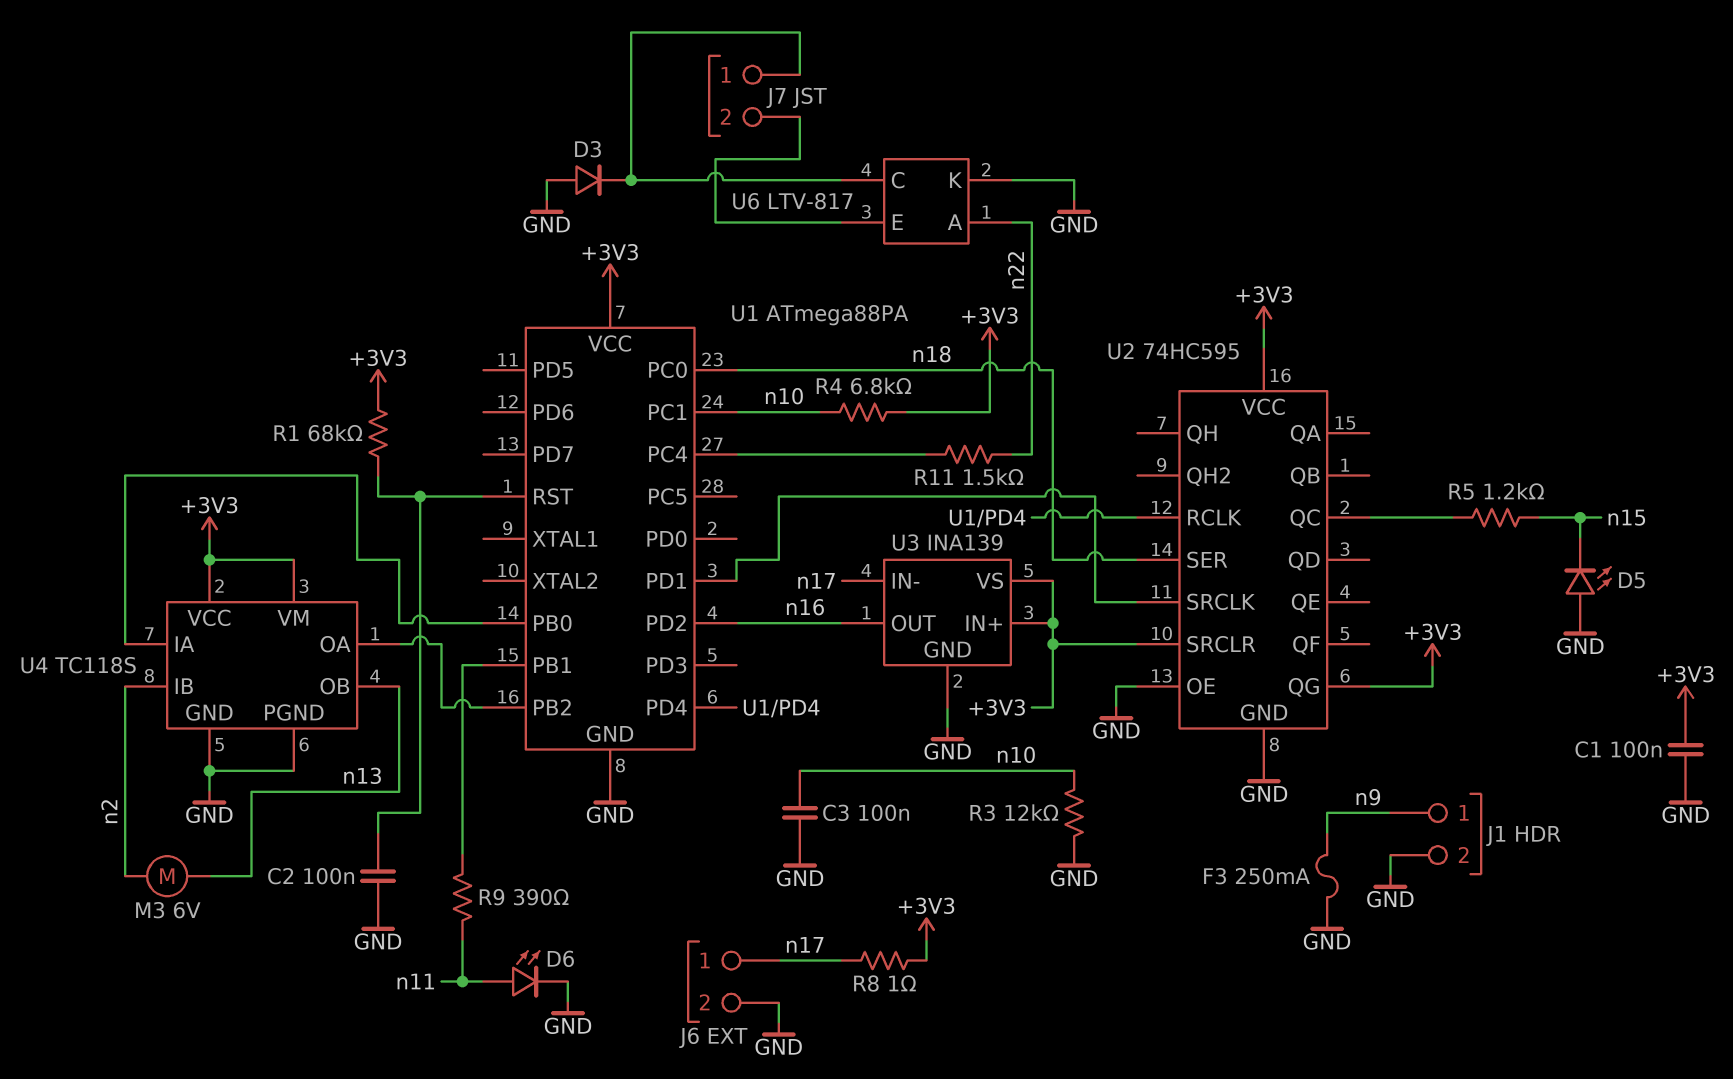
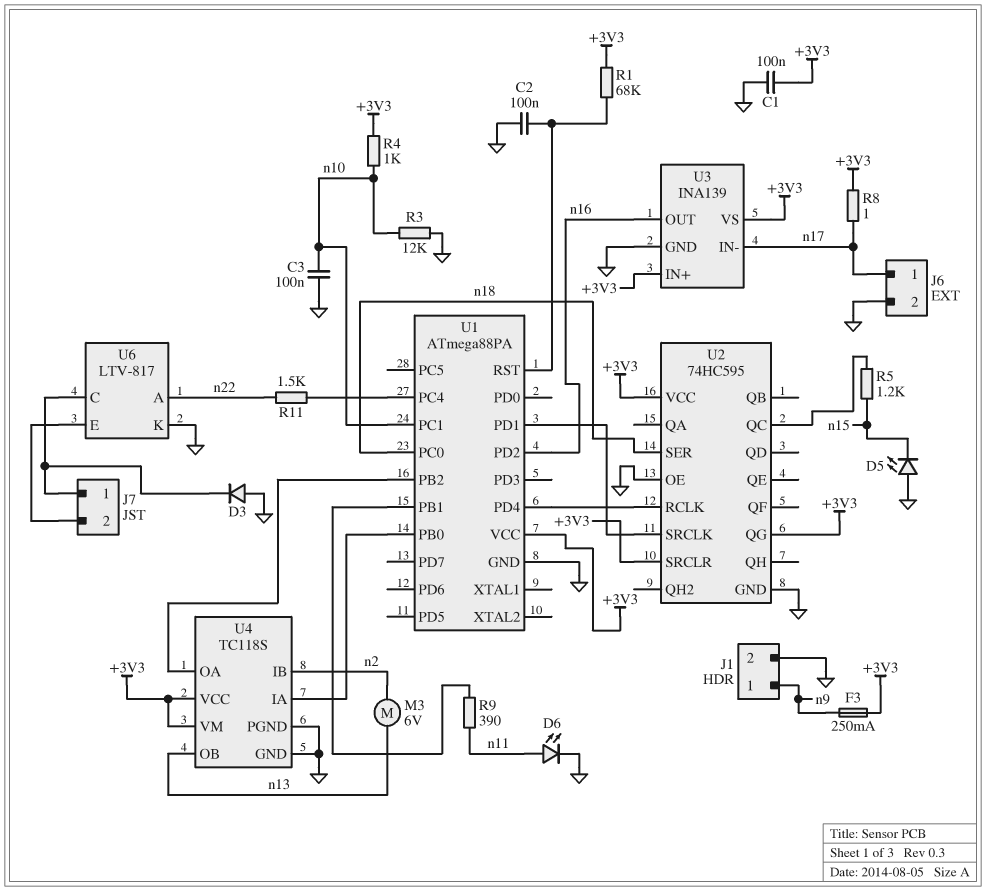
F3: 250mA (GND, n9) -> 250mA (+3V3, n9)
R4: 6.8k (+3V3, n10) -> 1k (+3V3, n10)

